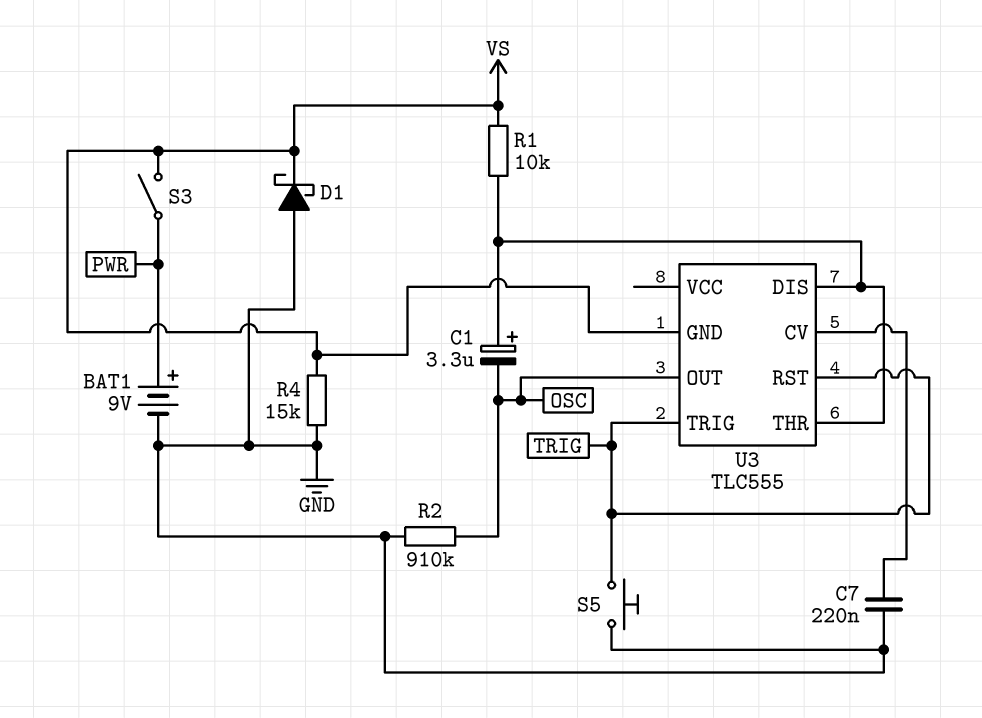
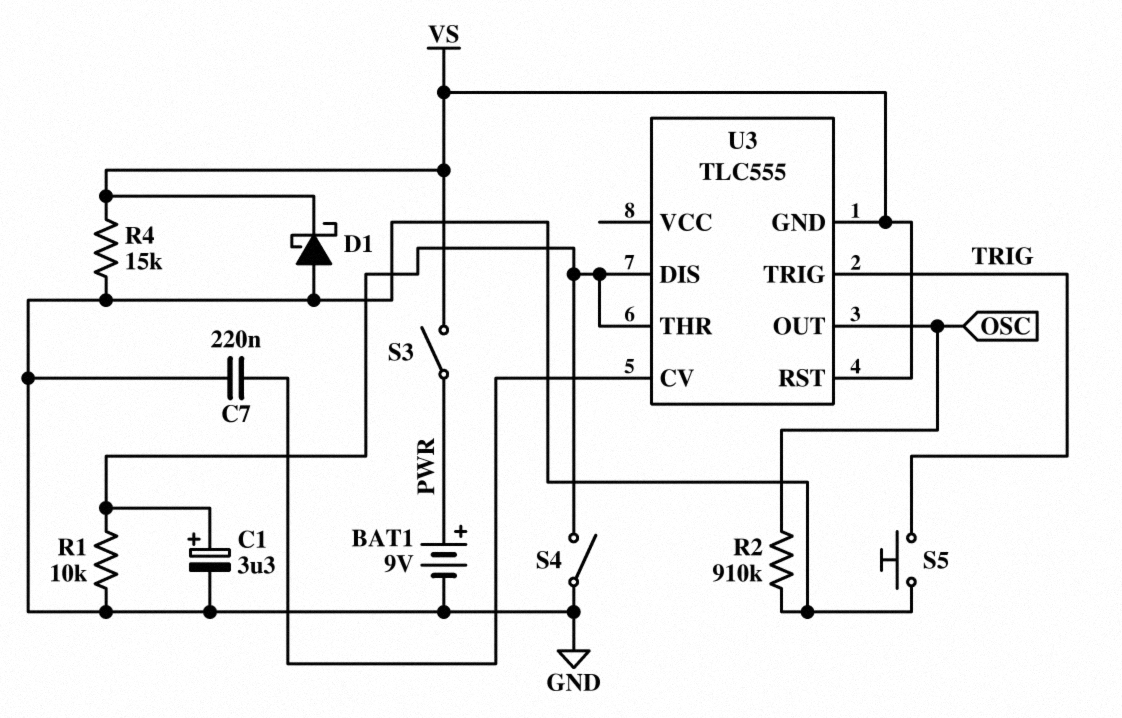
C1: 3.3uF (plus U3/DIS, minus OSC) -> 3.3uF (plus U3/DIS, minus GND)
R1: 10k (U3/DIS, VS) -> 10k (GND, U3/DIS)
S4: none -> switch (GND, U3/DIS)
U3 pin RST: TRIG -> VS

